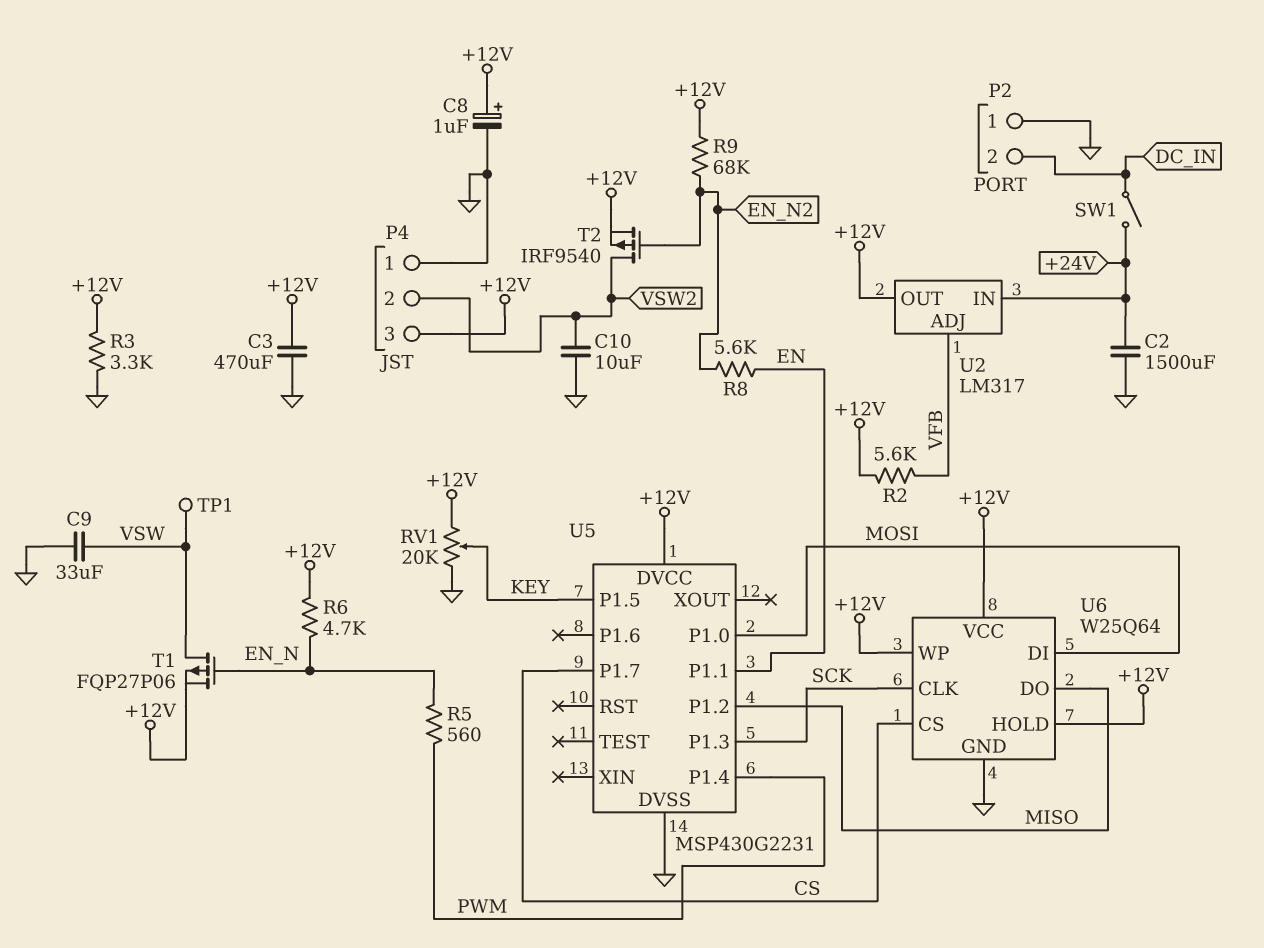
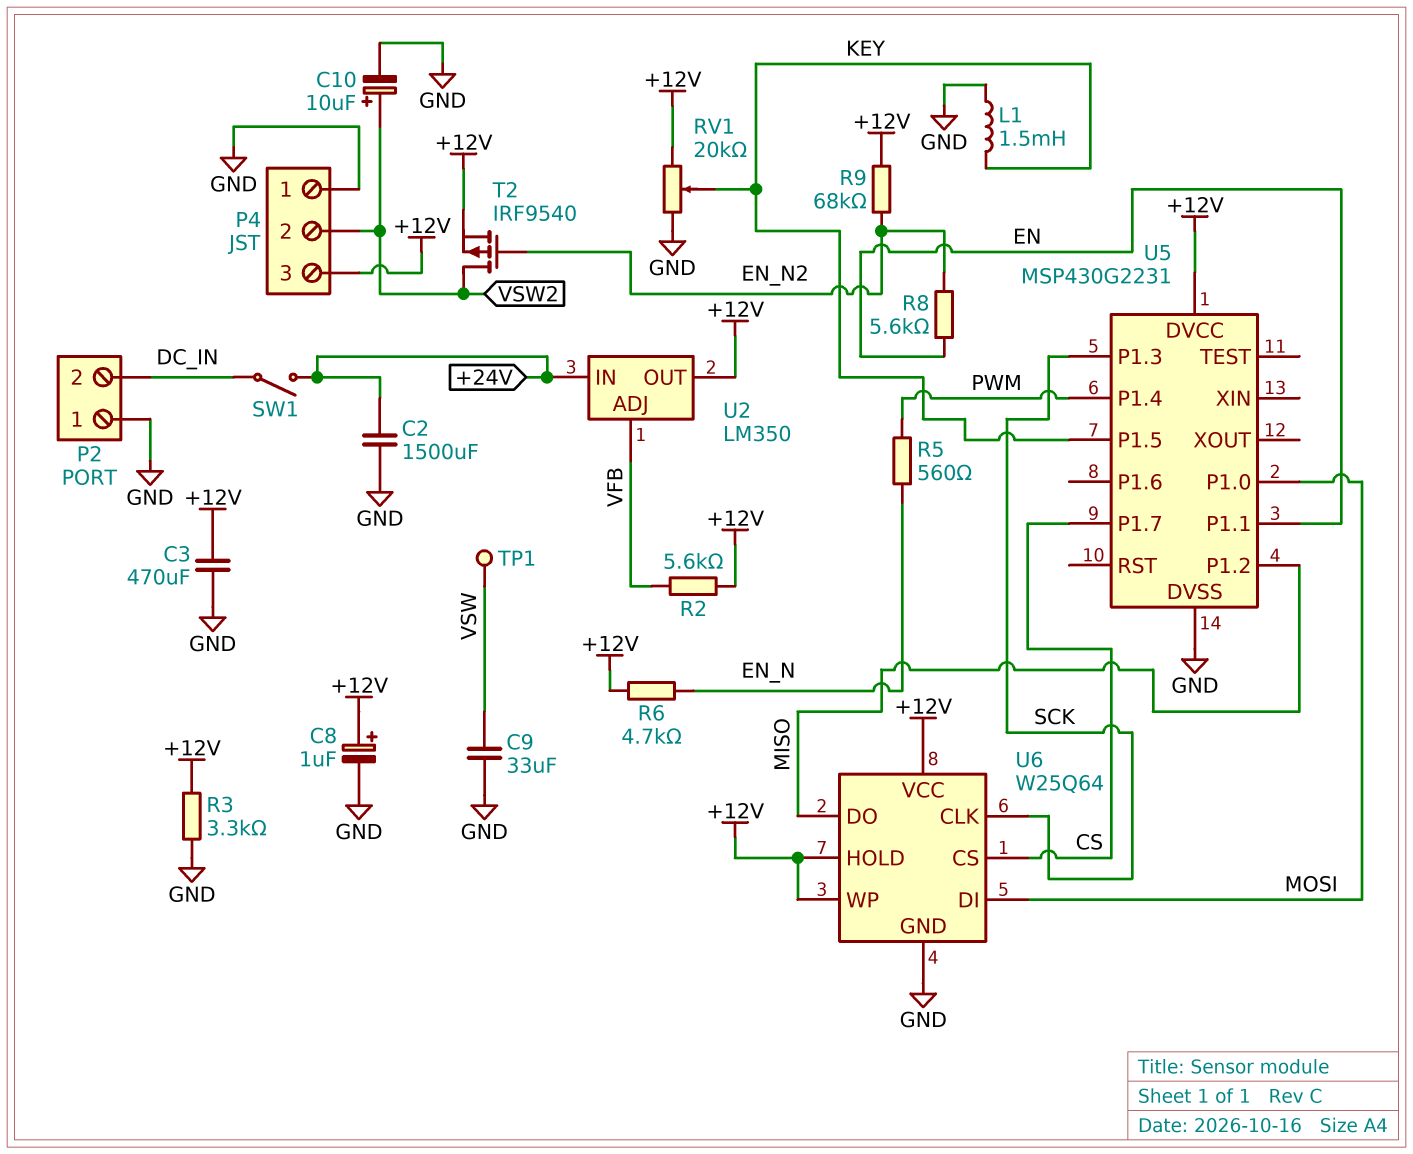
C10: 10uF (GND, VSW2) -> 10uF (plus VSW2, minus GND)
L1: none -> 1.5mH (GND, KEY)
T1: PMOS FQP27P06 (G EN_N, D VSW, S +12V) -> none
U2: LM317 -> LM350

